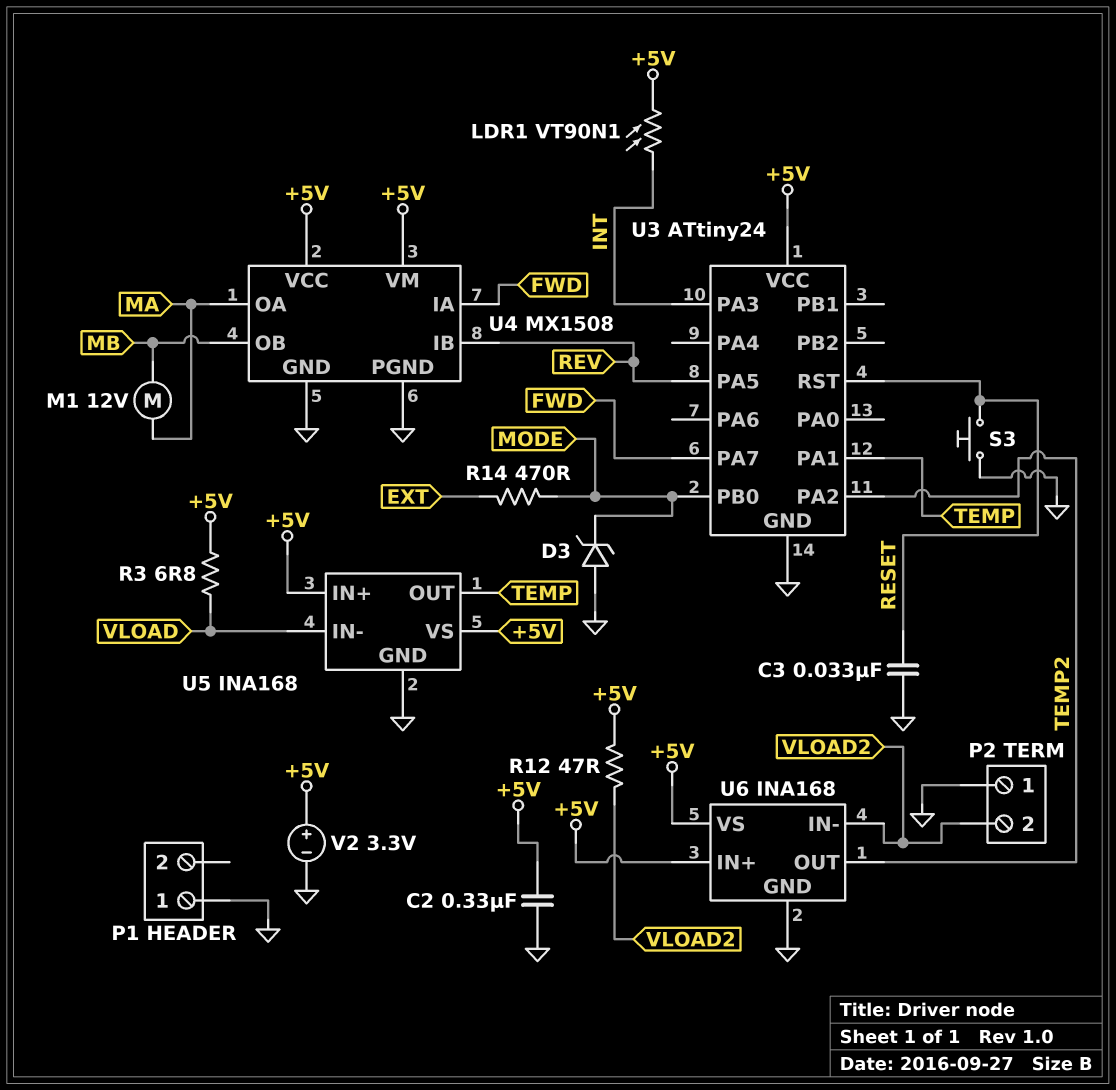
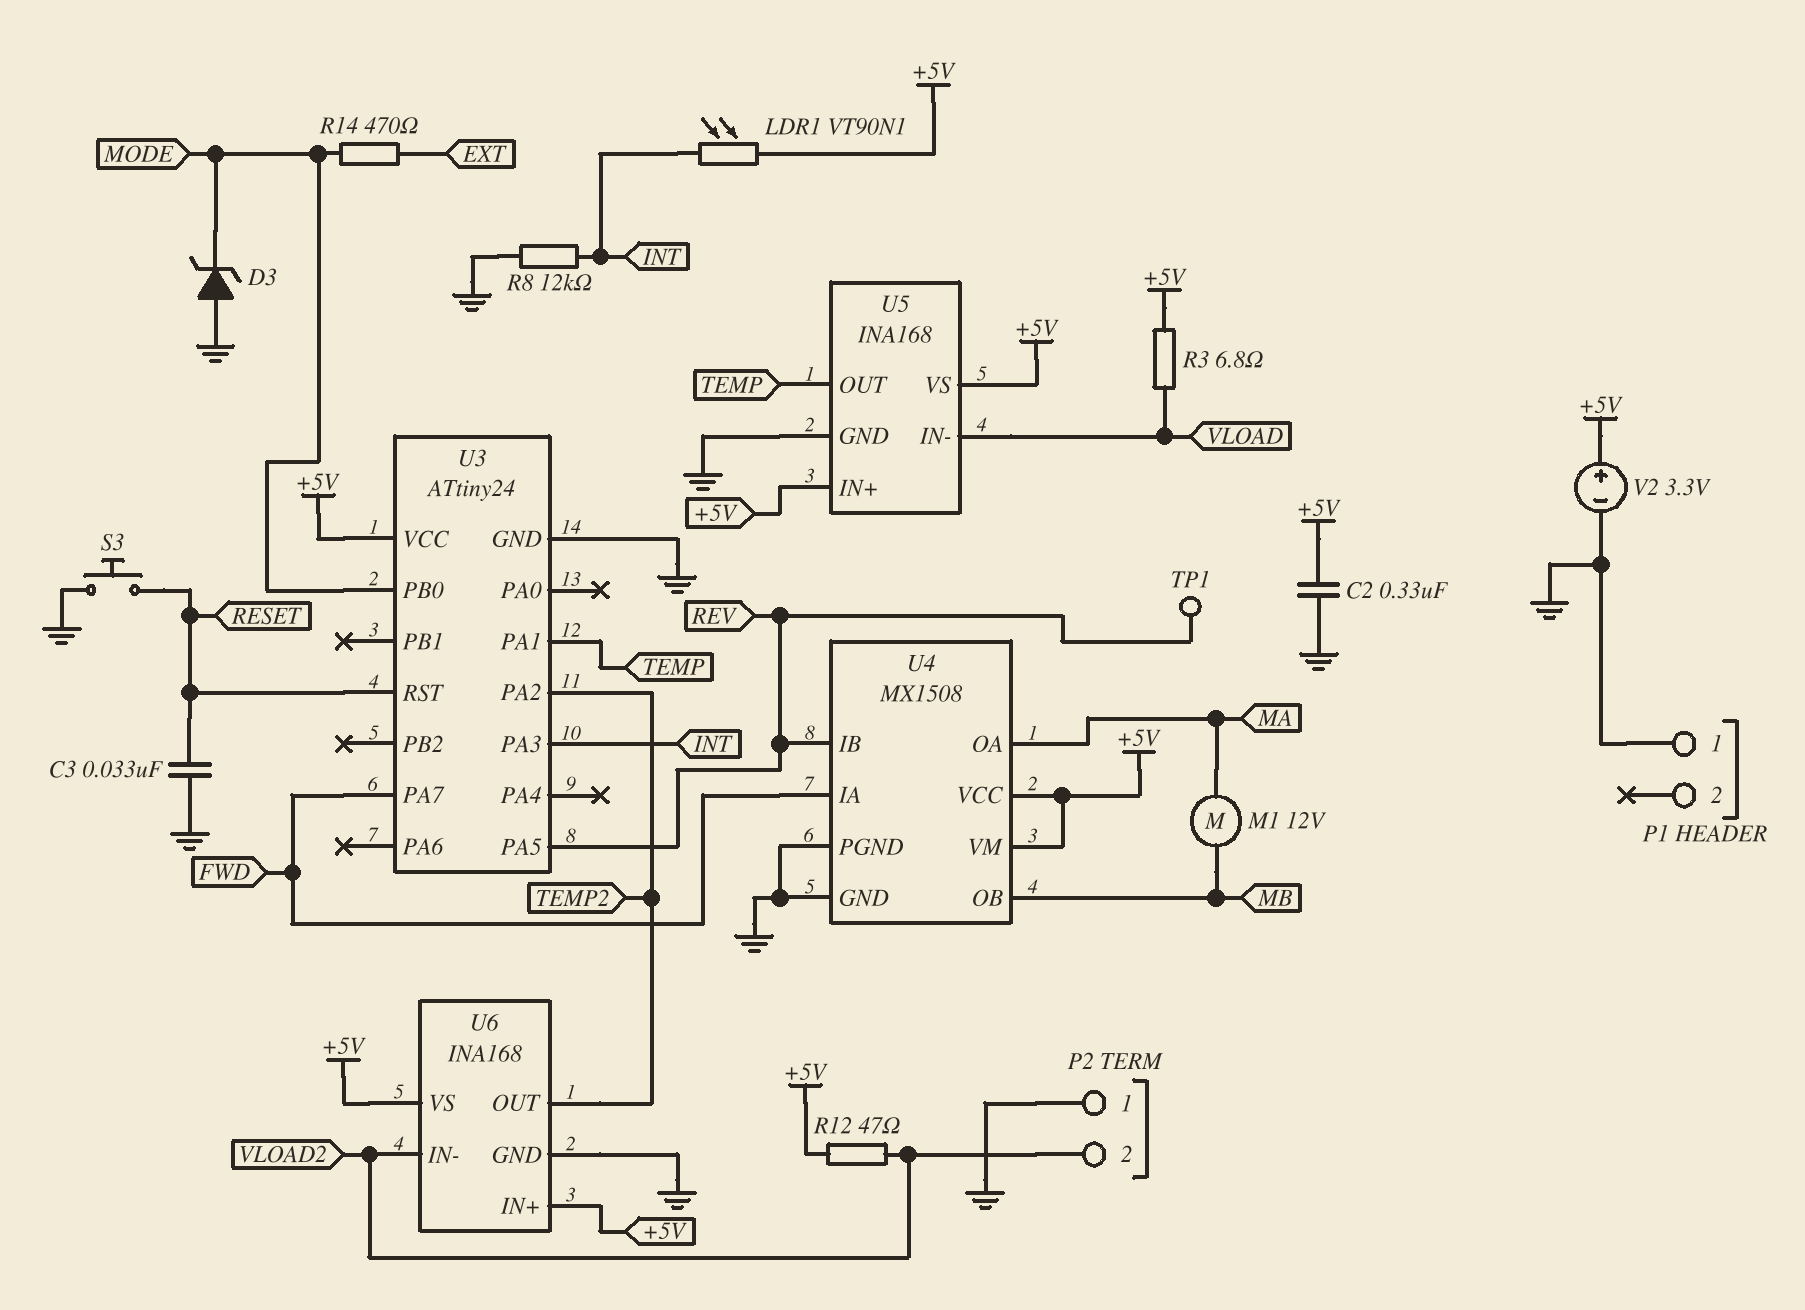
R8: none -> 12k (GND, INT)
TP1: none -> test point (REV)

